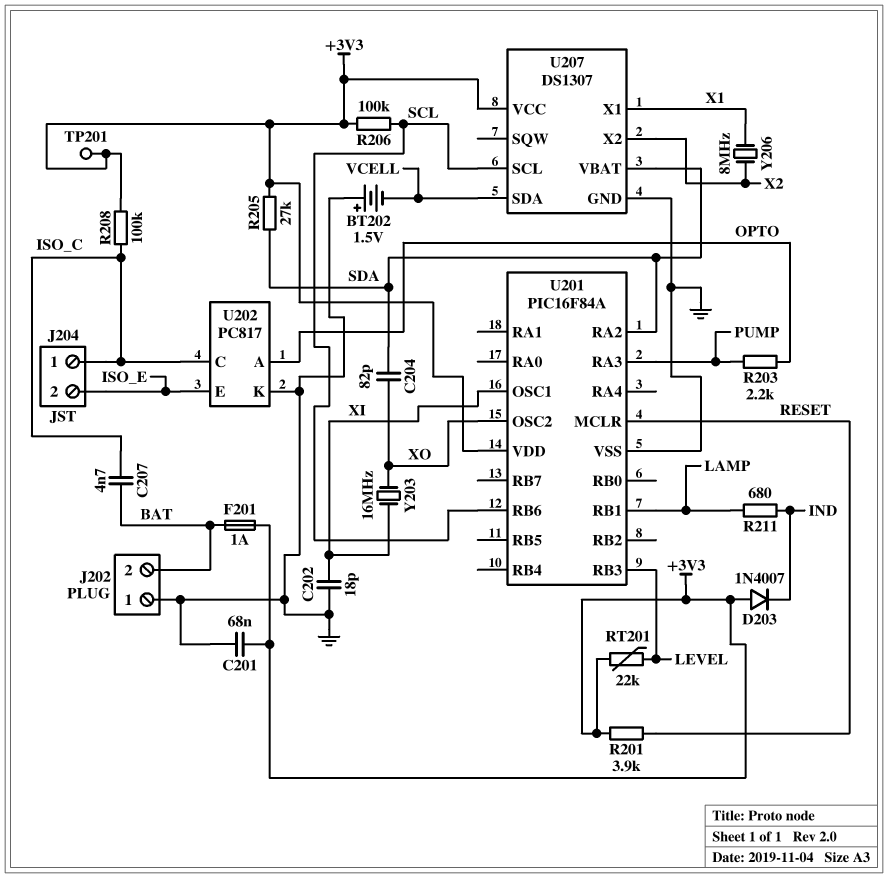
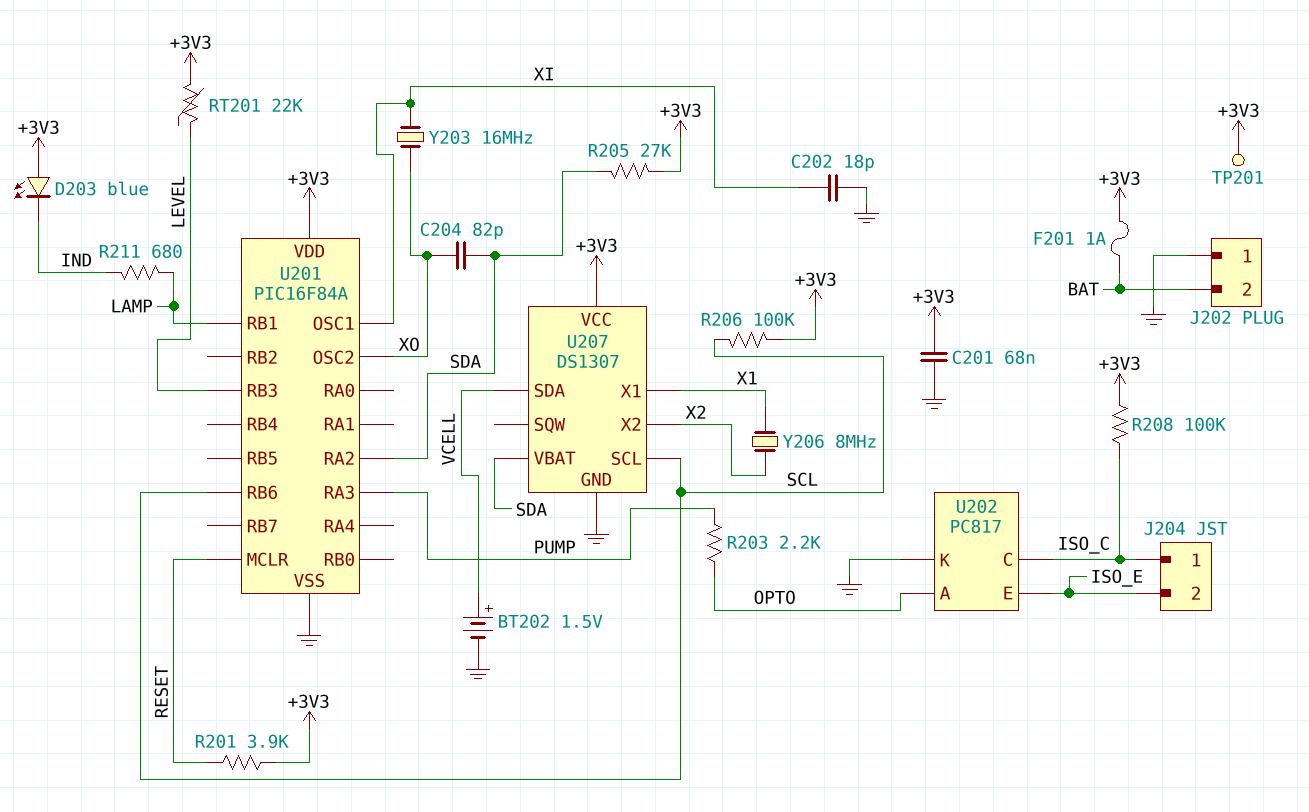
BT202: 1.5V (plus GND, minus VCELL) -> 1.5V (plus VCELL, minus GND)
C207: 4.7nF (BAT, ISO_C) -> none
D203: diode 1N4007 (A +3V3, K IND) -> LED blue (A +3V3, K IND)

